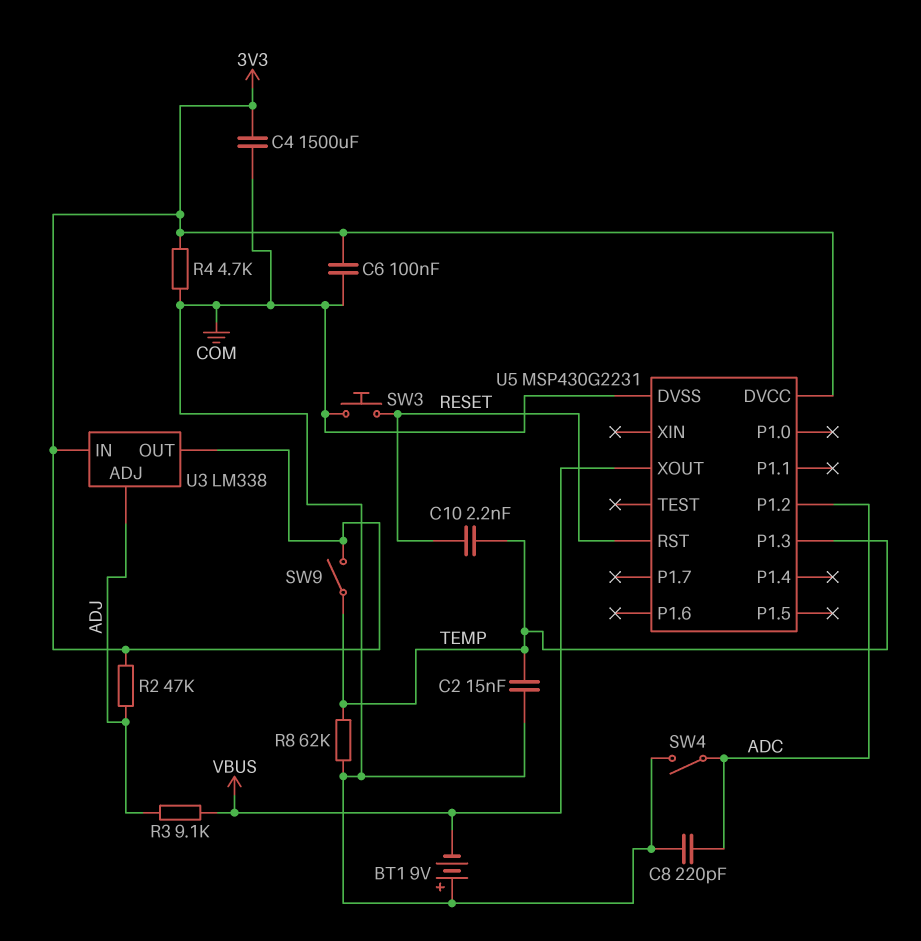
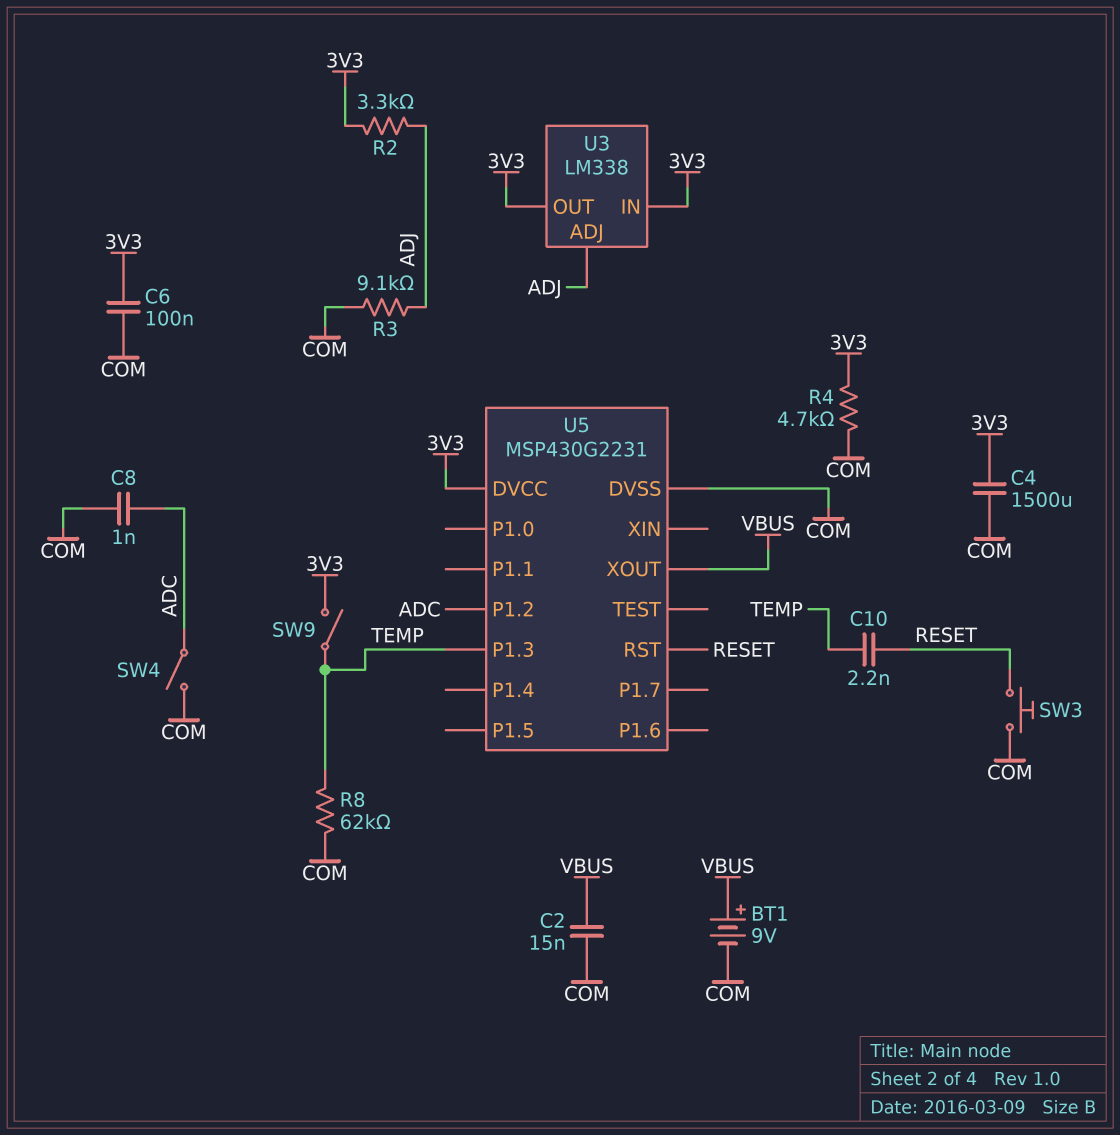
BT1: 9V (plus COM, minus VBUS) -> 9V (plus VBUS, minus COM)
C2: 15nF (COM, TEMP) -> 15nF (COM, VBUS)
C8: 220pF (ADC, COM) -> 1nF (ADC, COM)
R2: 47k (3V3, ADJ) -> 3.3k (3V3, ADJ)
R3: 9.1k (ADJ, VBUS) -> 9.1k (ADJ, COM)

